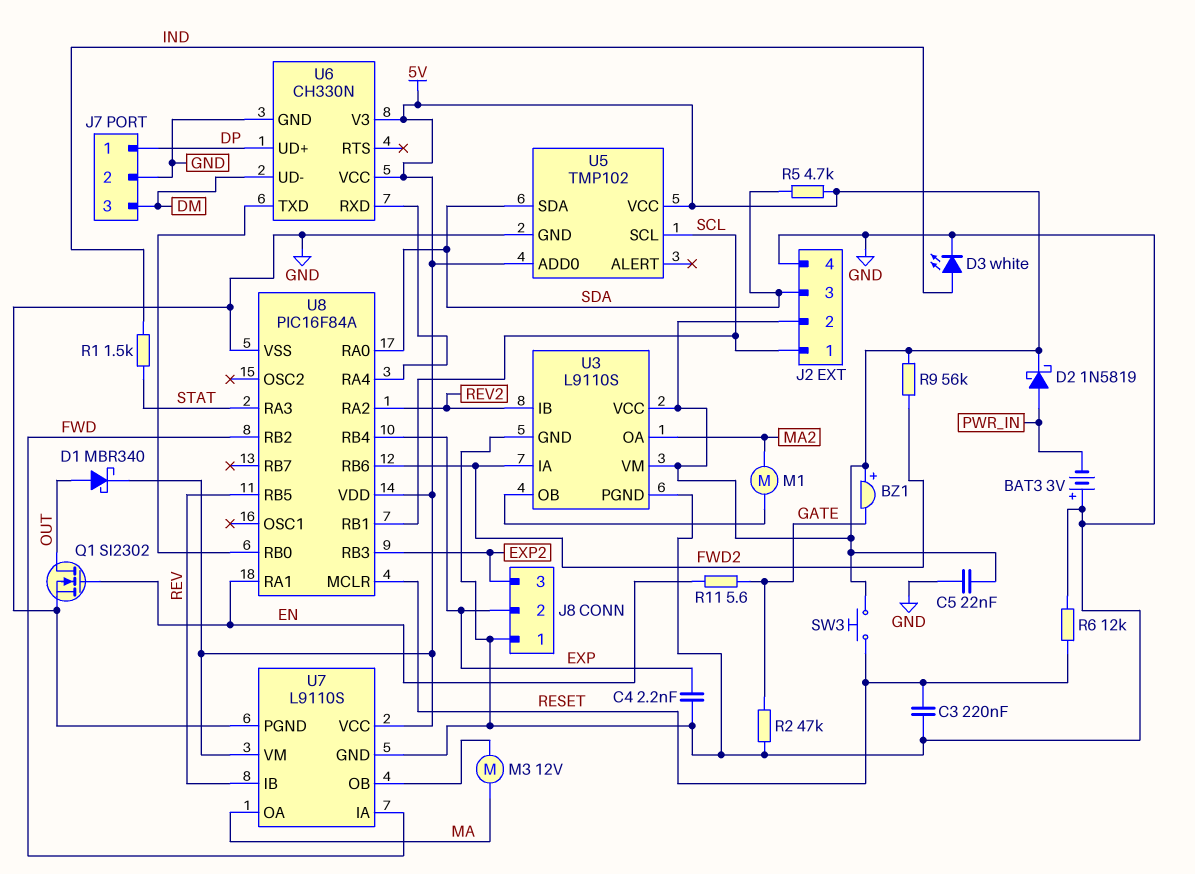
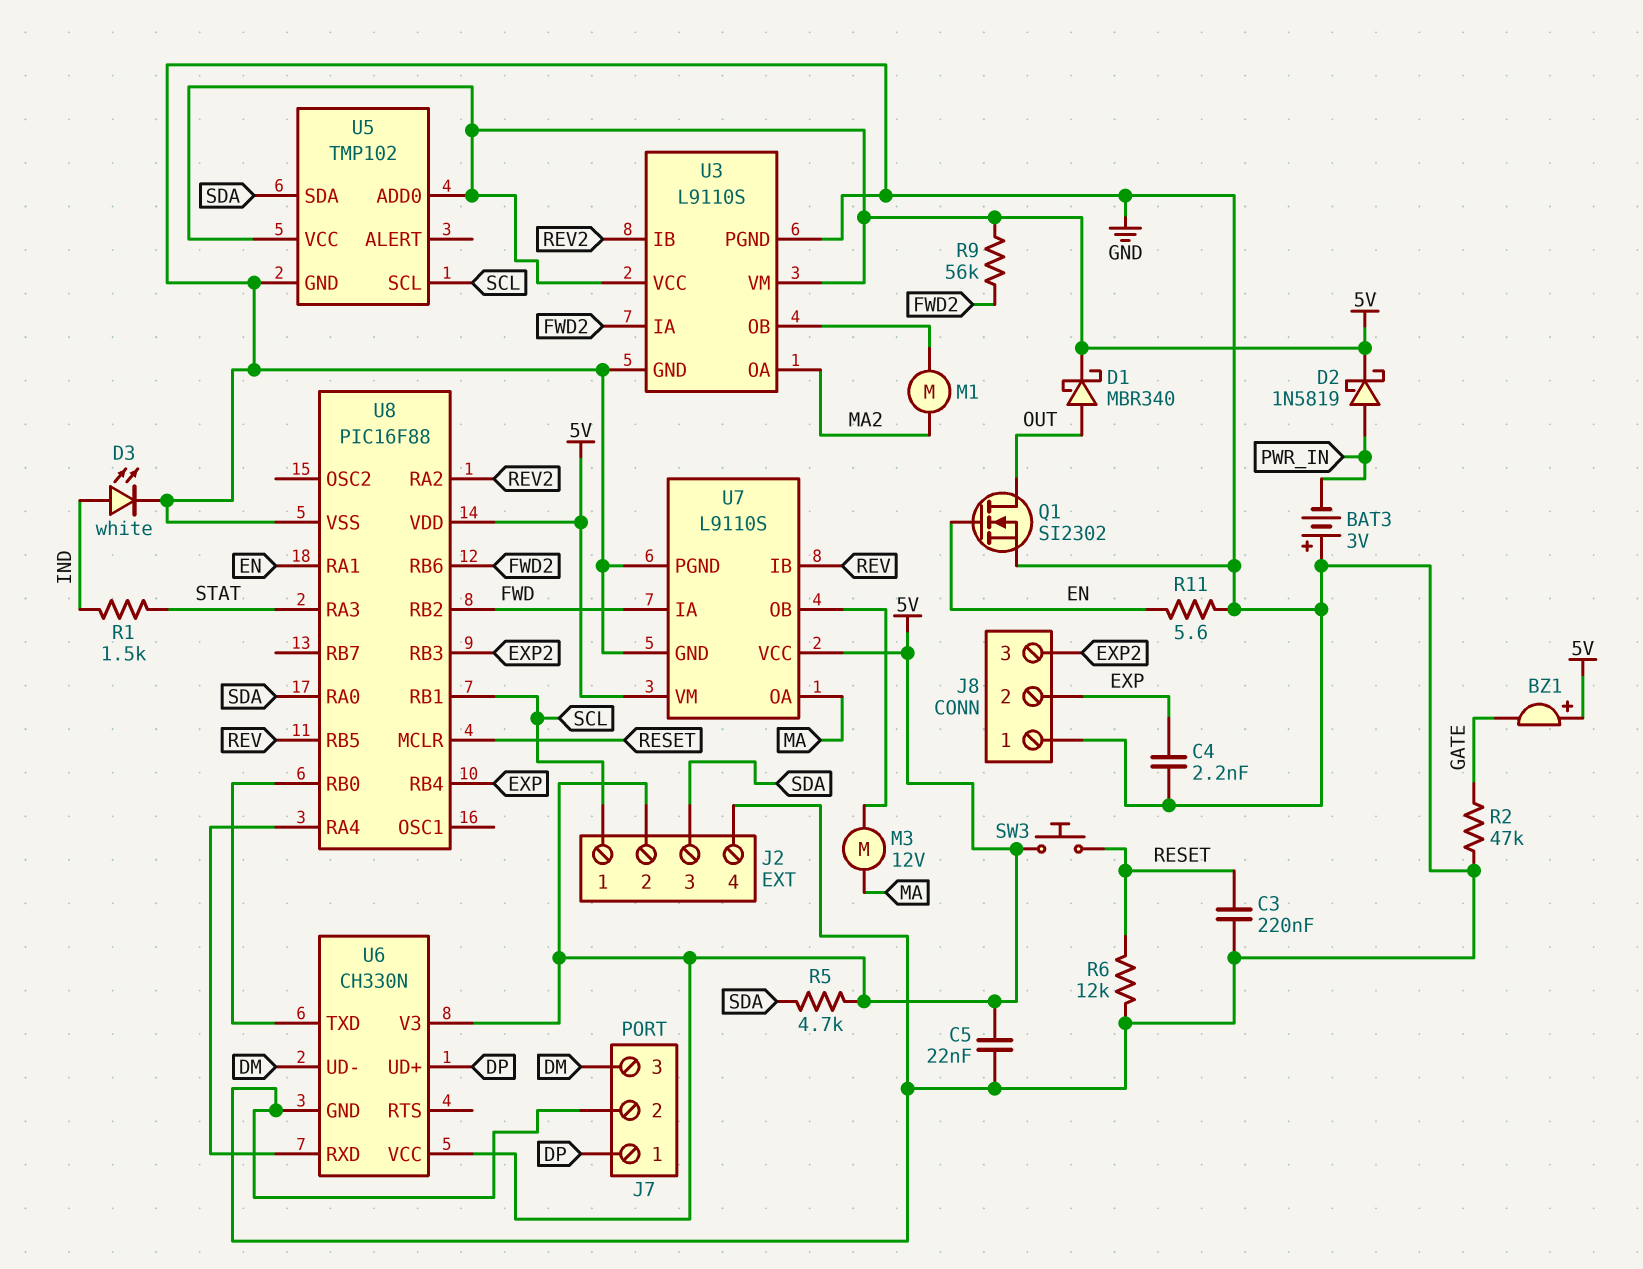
R11: 5.6 (EN, GATE) -> 5.6 (EN, GND)
U8: PIC16F84A -> PIC16F88

